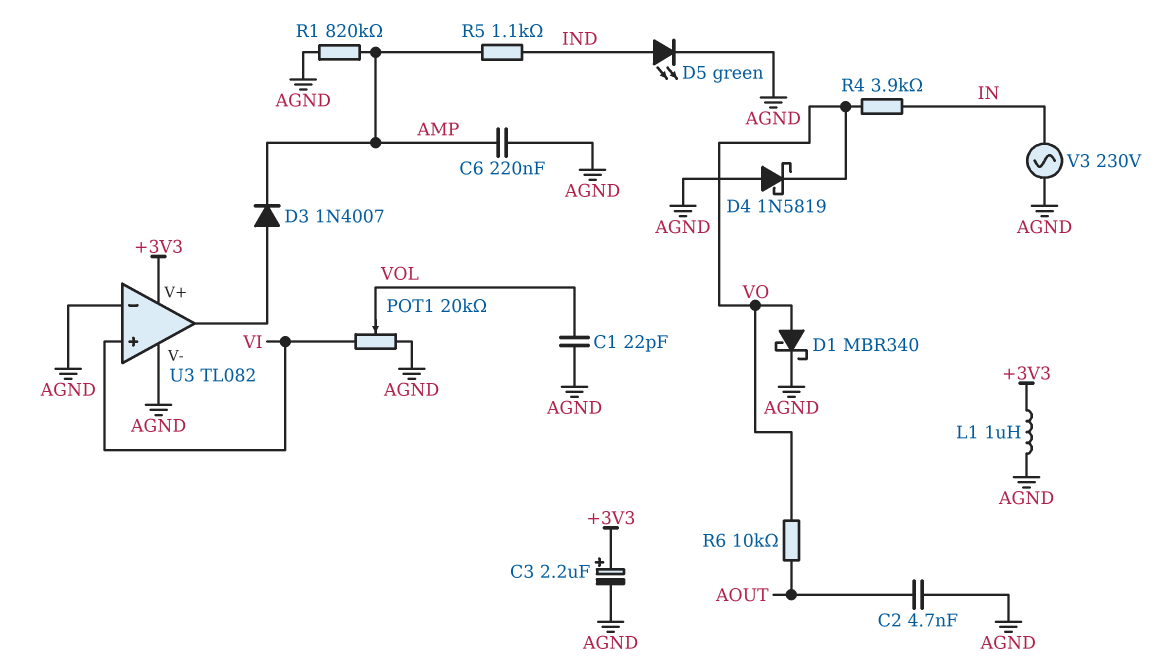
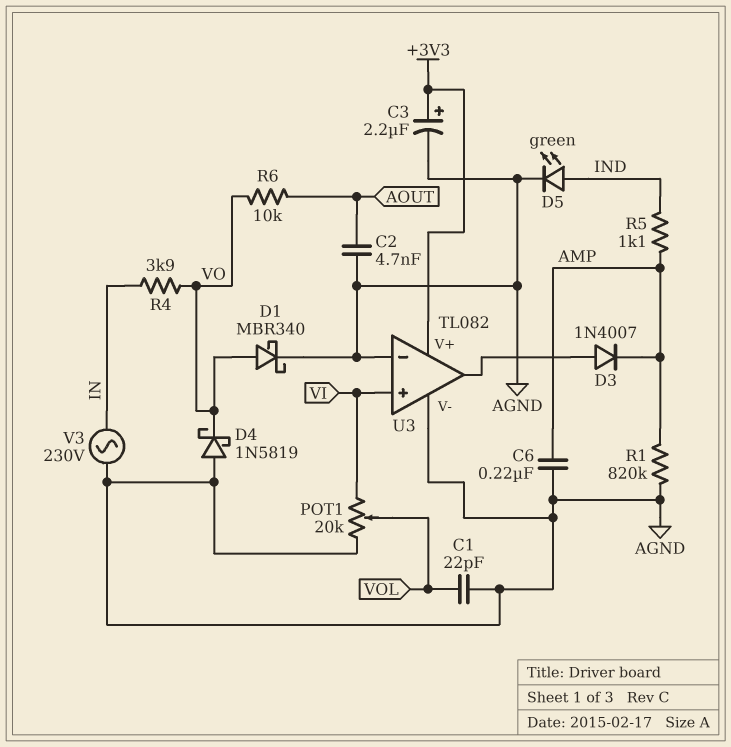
L1: 1uH (+3V3, AGND) -> none

